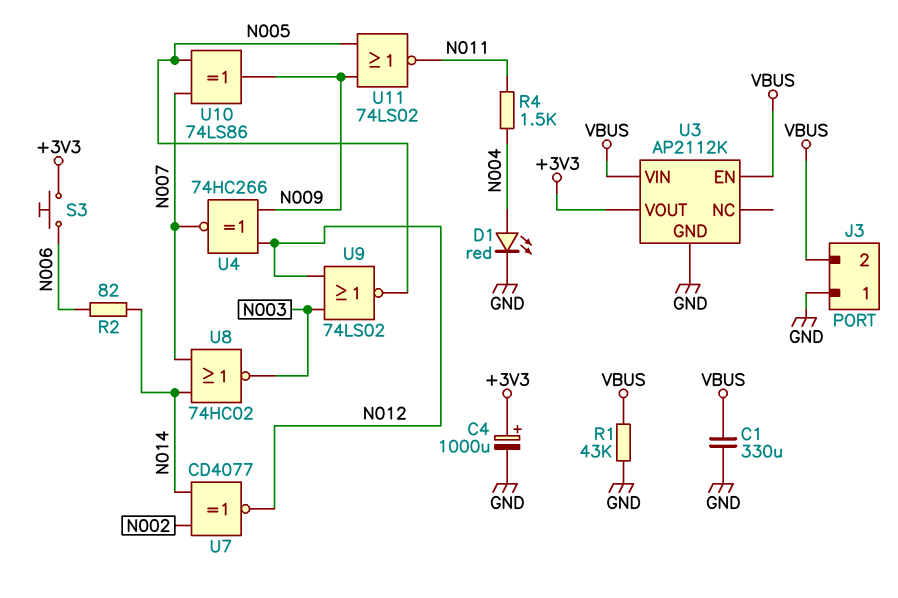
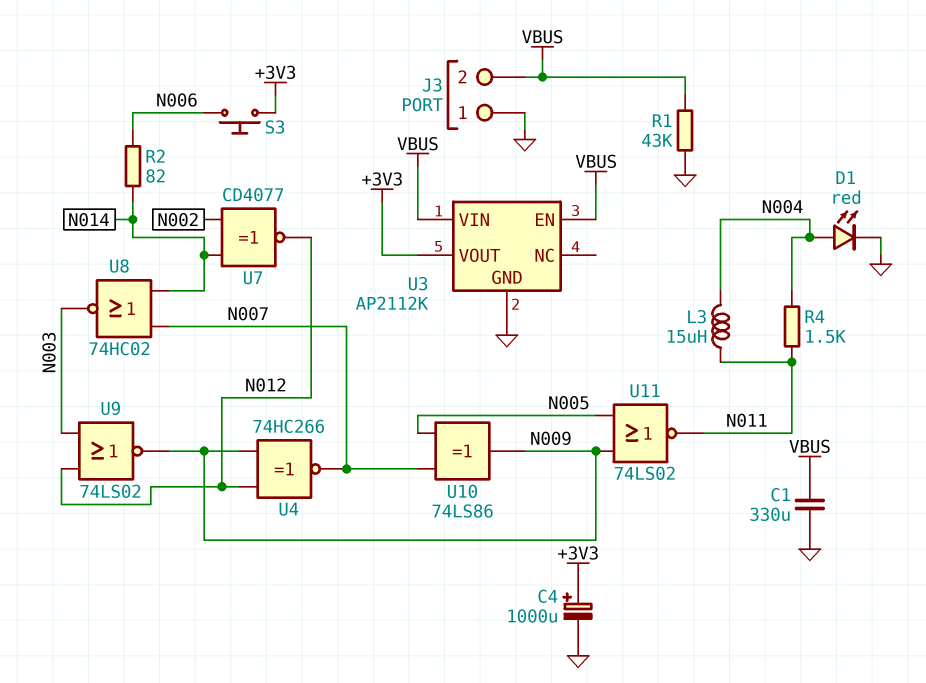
L3: none -> 15uH (N004, N011)
U9: NOR 74LS02 (in N003, in N012, out N005) -> NOR 74LS02 (in N003, in N012, out N009)

